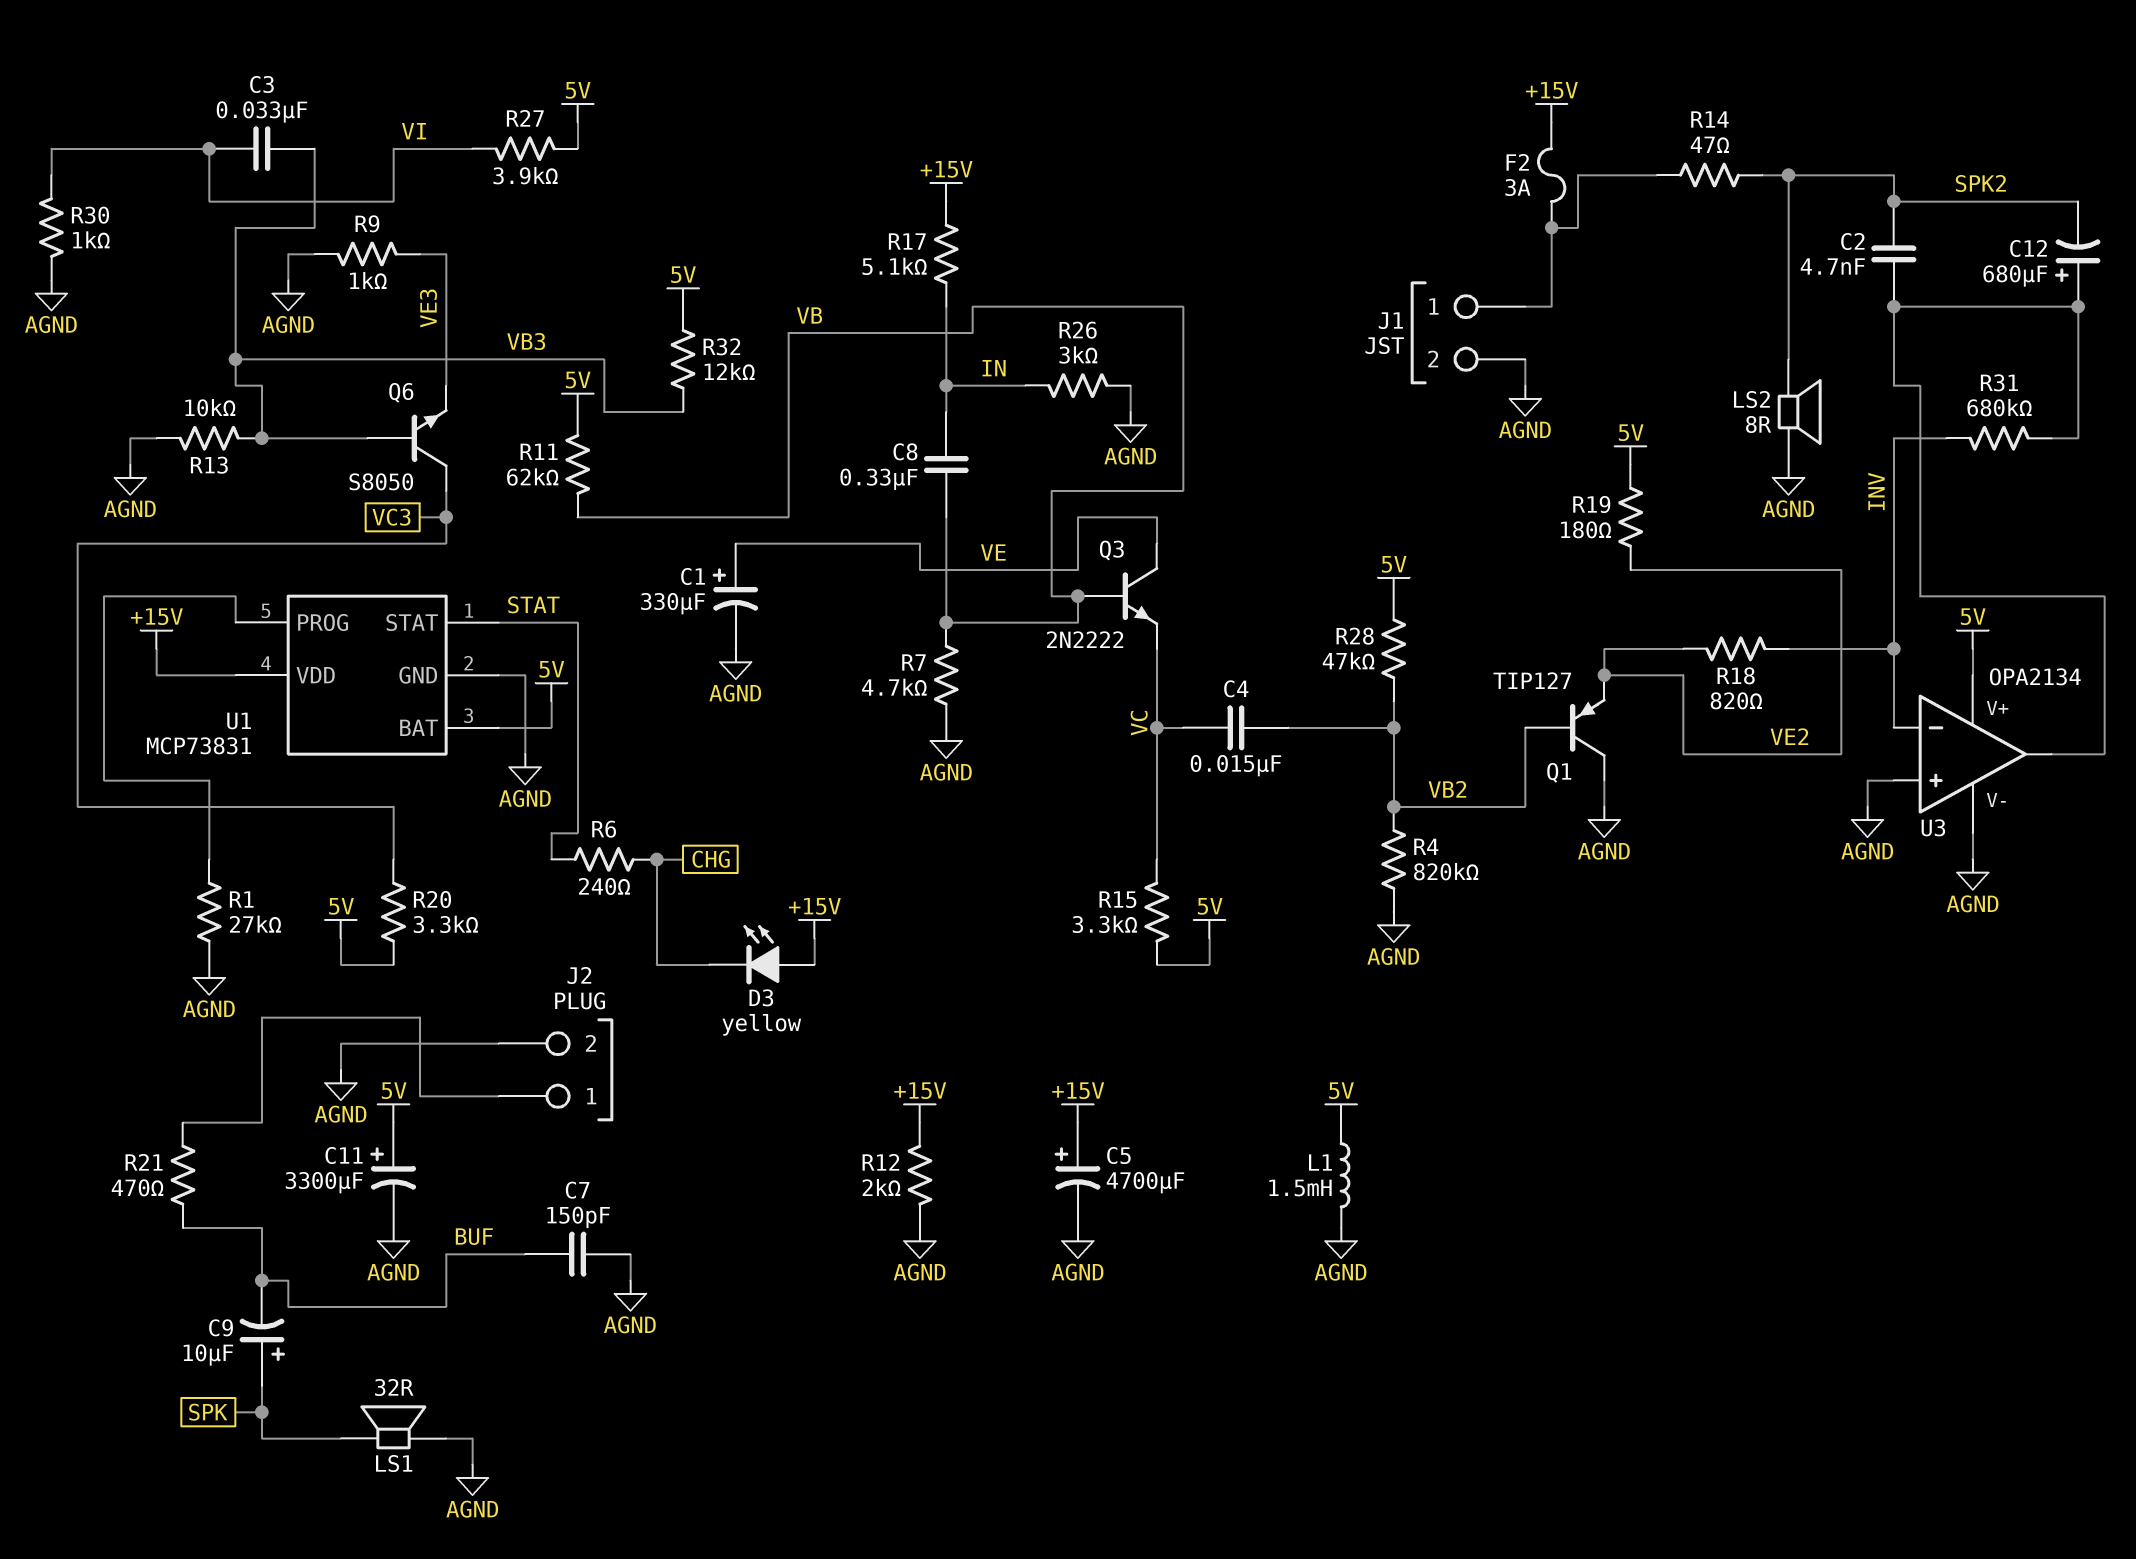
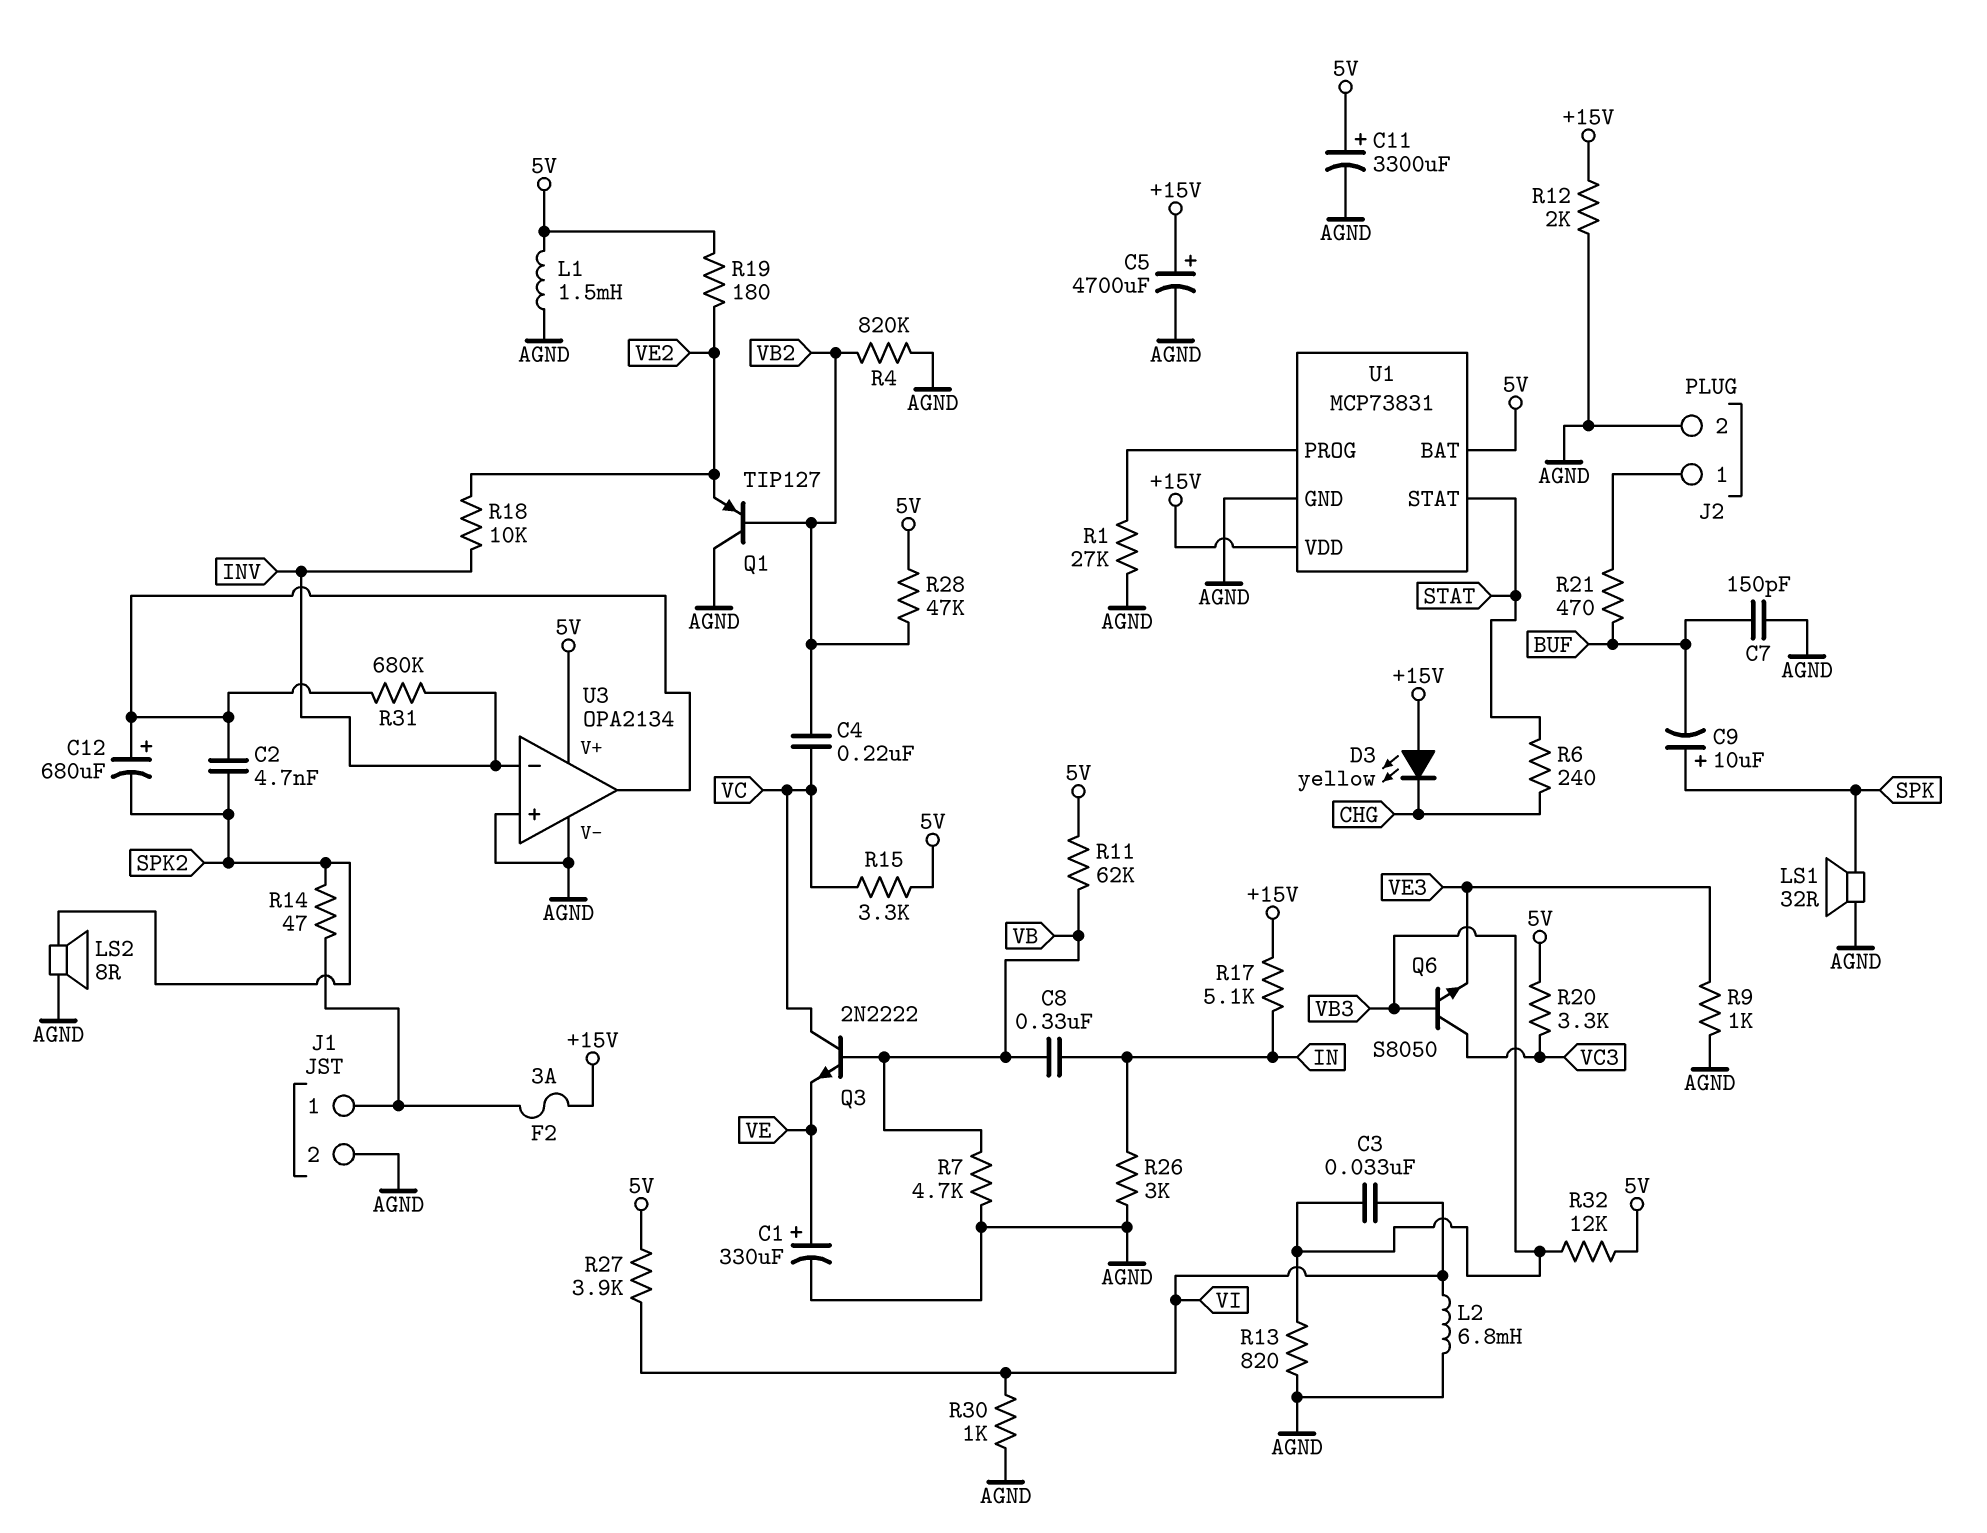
C4: 15nF (VB2, VC) -> 220nF (VB2, VC)
L2: none -> 6.8mH (AGND, VI)
Q3: NPN 2N2222 (B VB, C VE, E VC) -> NPN 2N2222 (B VB, C VC, E VE)
R13: 10k (AGND, VB3) -> 820 (AGND, VB3)
R18: 820 (INV, VE2) -> 10k (INV, VE2)

